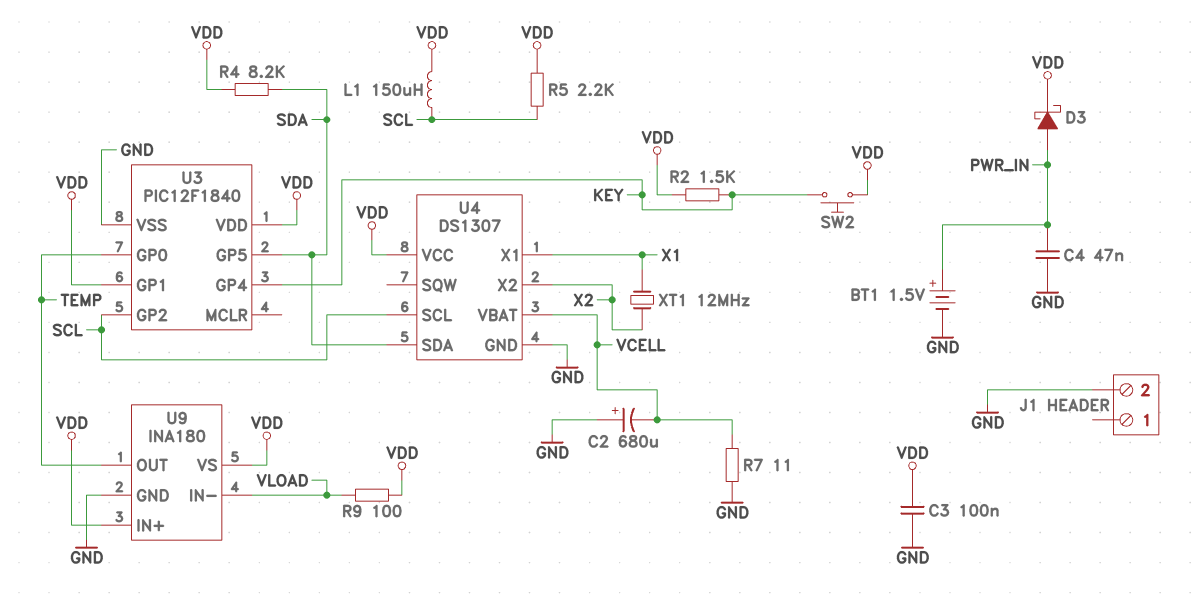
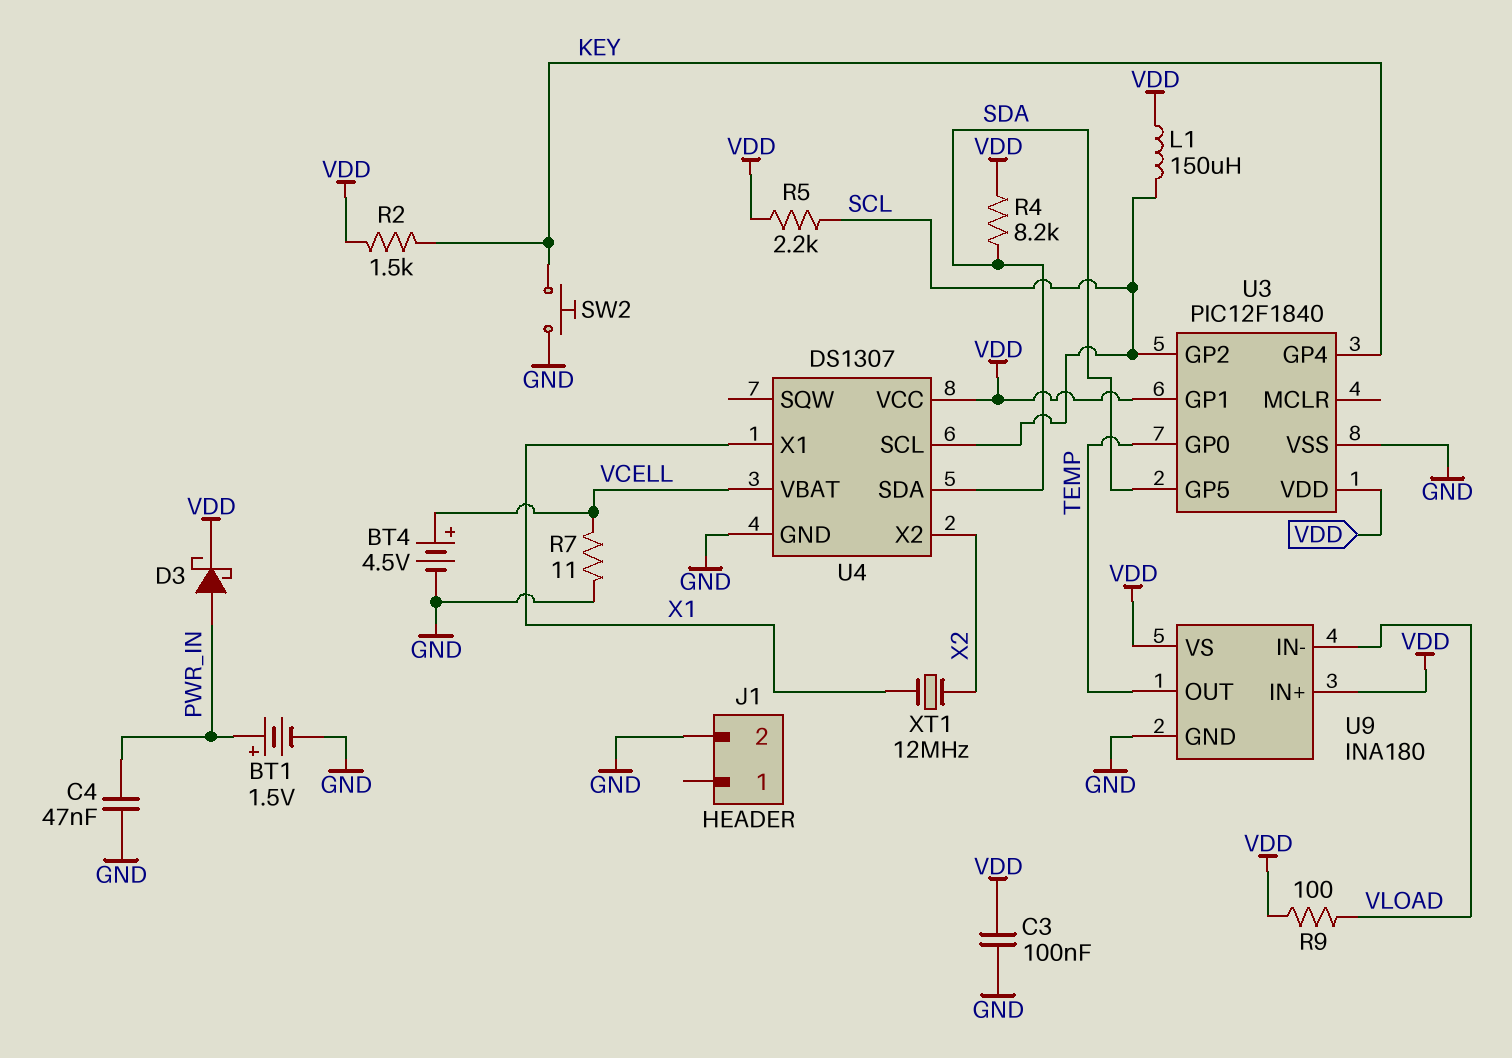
BT4: none -> 4.5V (plus VCELL, minus GND)
C2: 680uF (plus GND, minus VCELL) -> none
SW2: button (KEY, VDD) -> button (GND, KEY)

